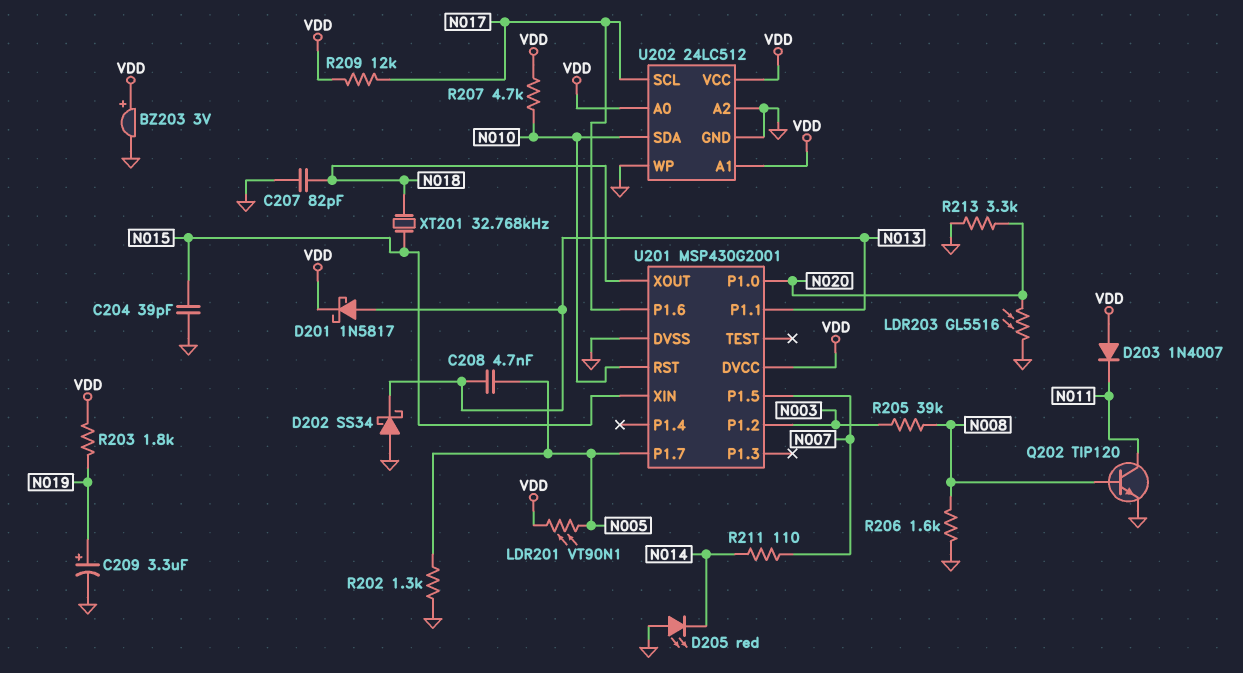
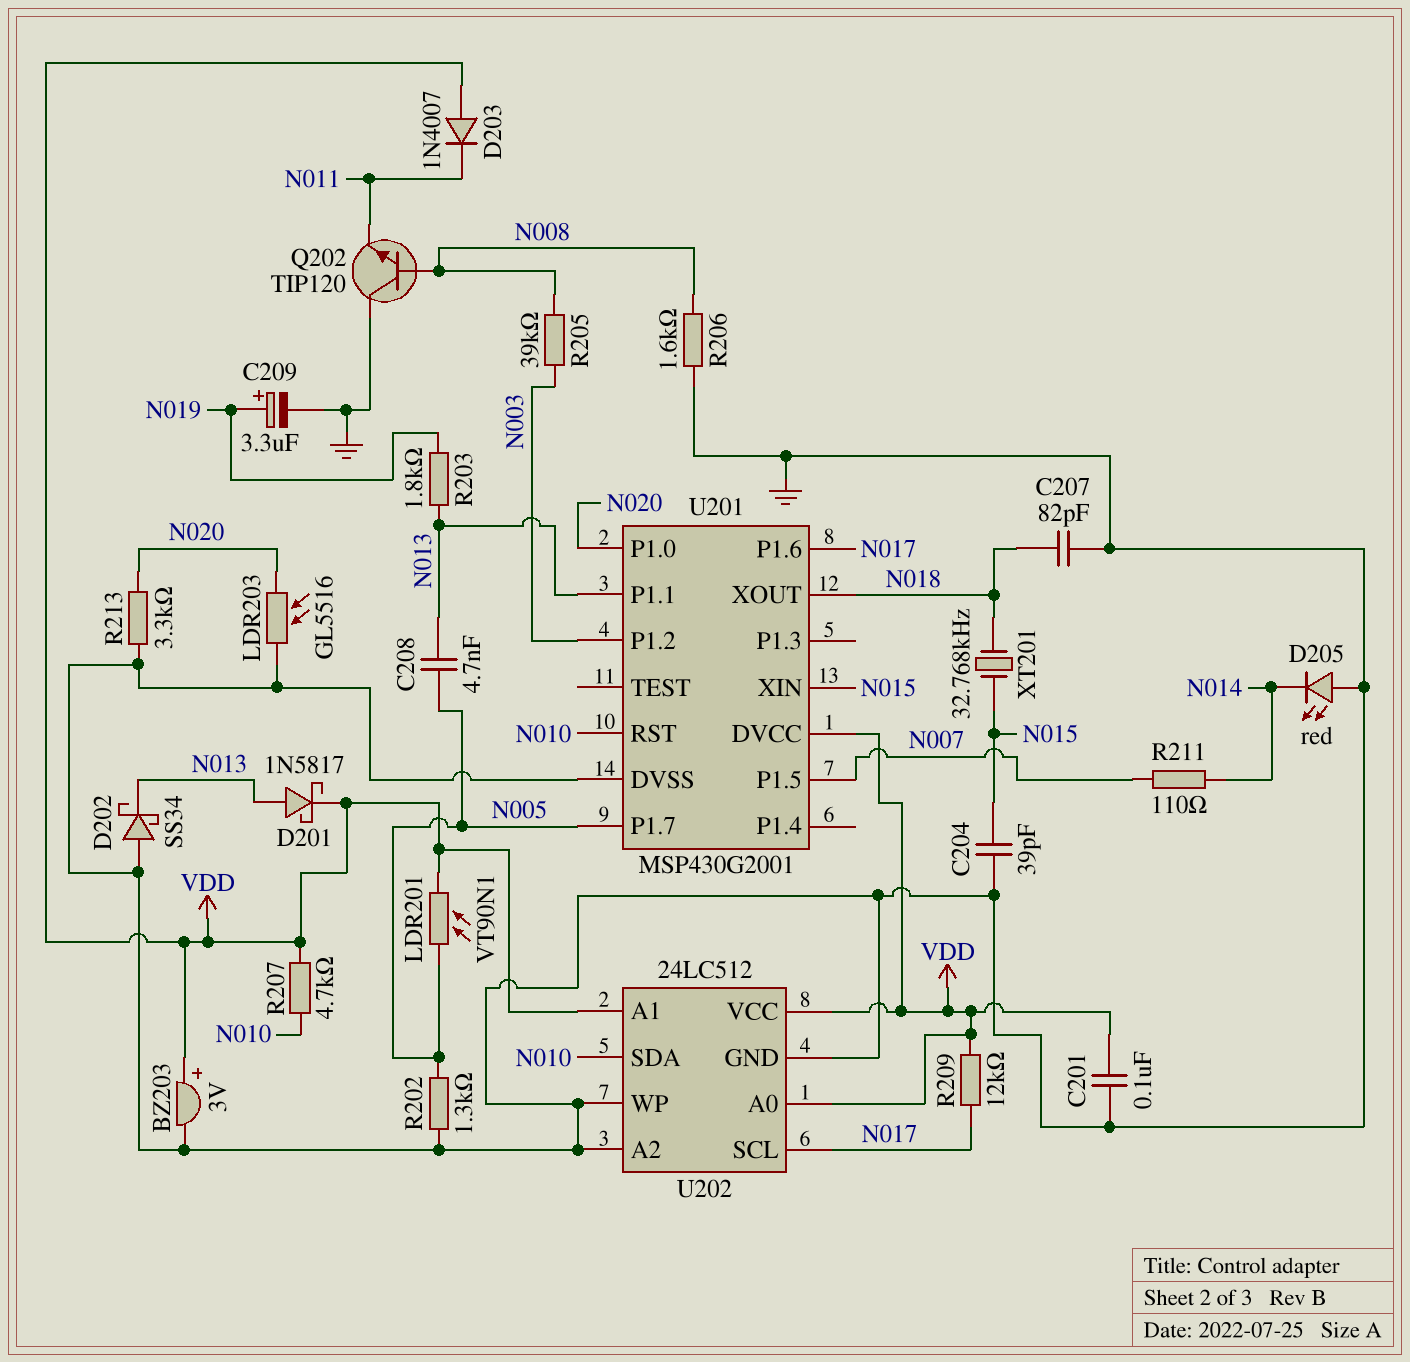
C201: none -> 100nF (GND, VDD)
Q202: NPN TIP120 (B N008, C N011, E GND) -> NPN TIP120 (B N008, C GND, E N011)
R203: 1.8k (N019, VDD) -> 1.8k (N013, N019)

